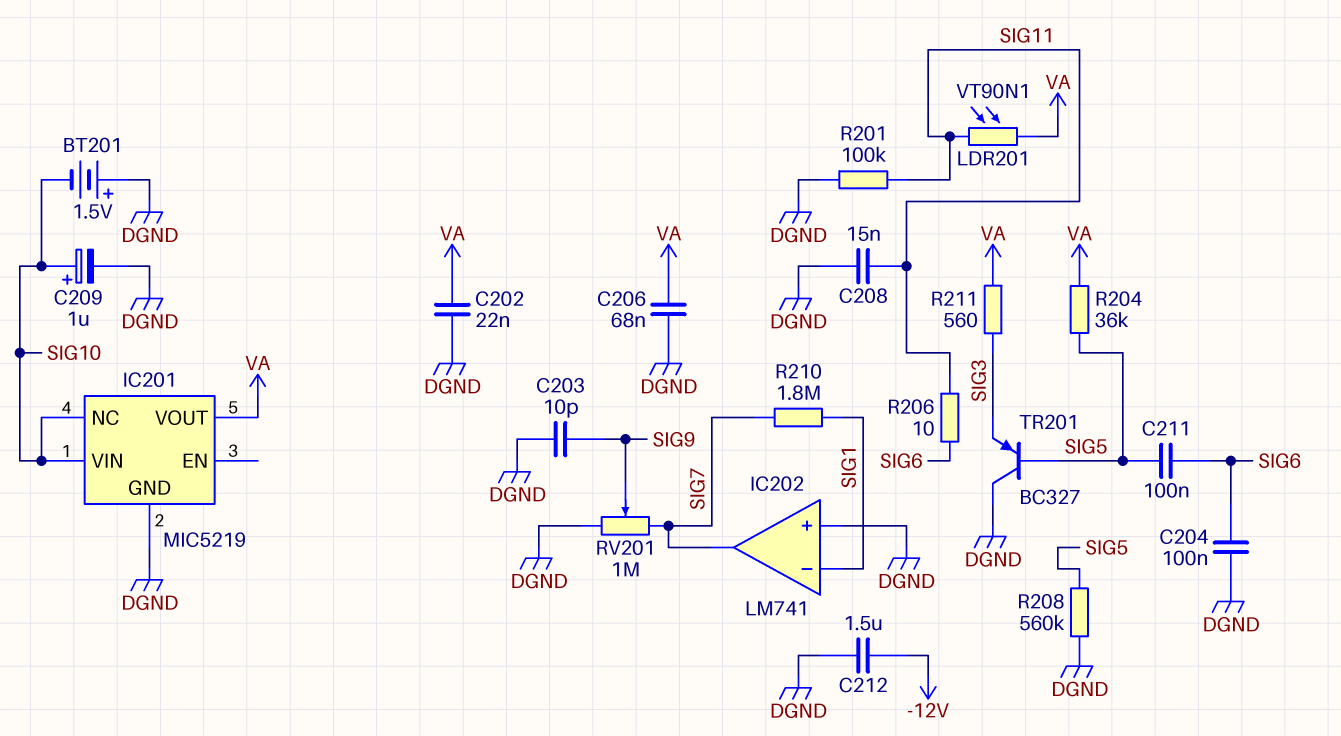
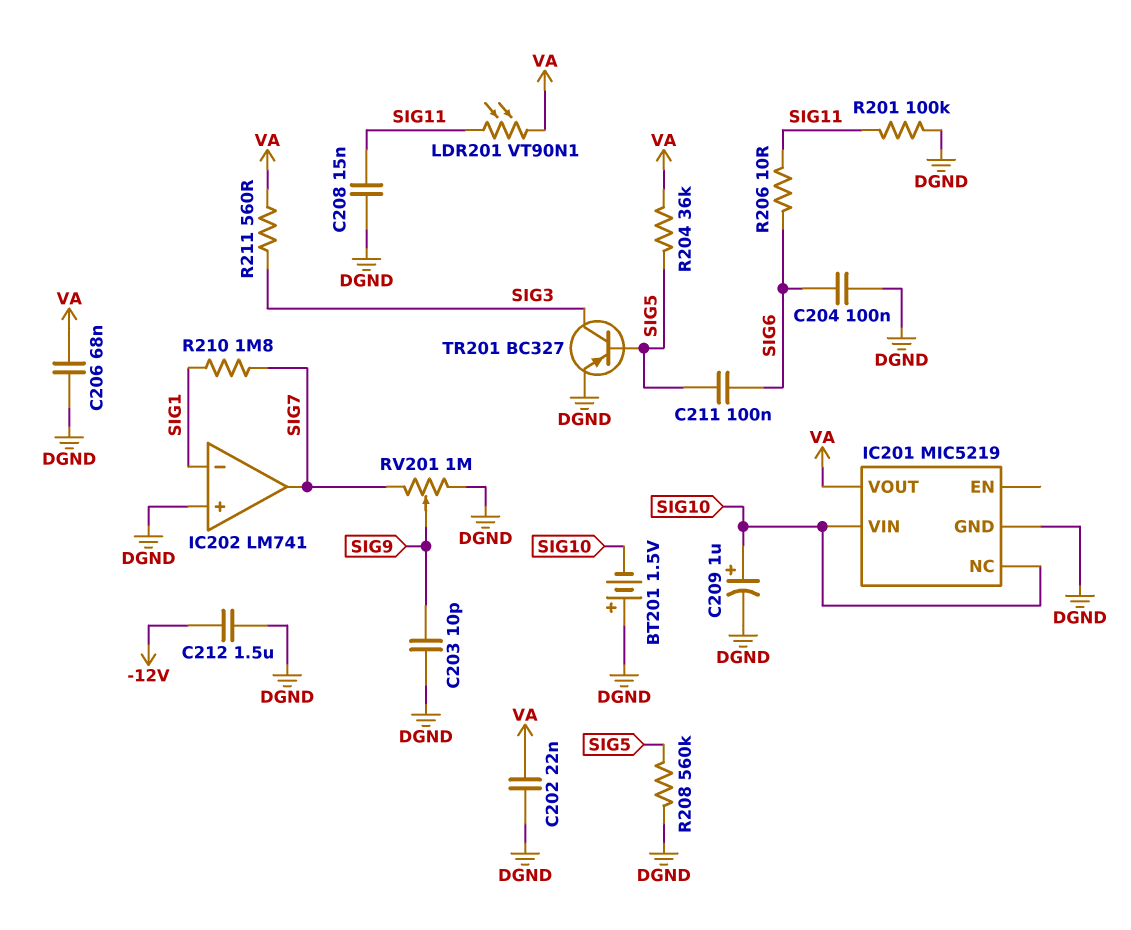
TR201: PNP BC327 (B SIG5, C DGND, E SIG3) -> PNP BC327 (B SIG5, C SIG3, E DGND)

